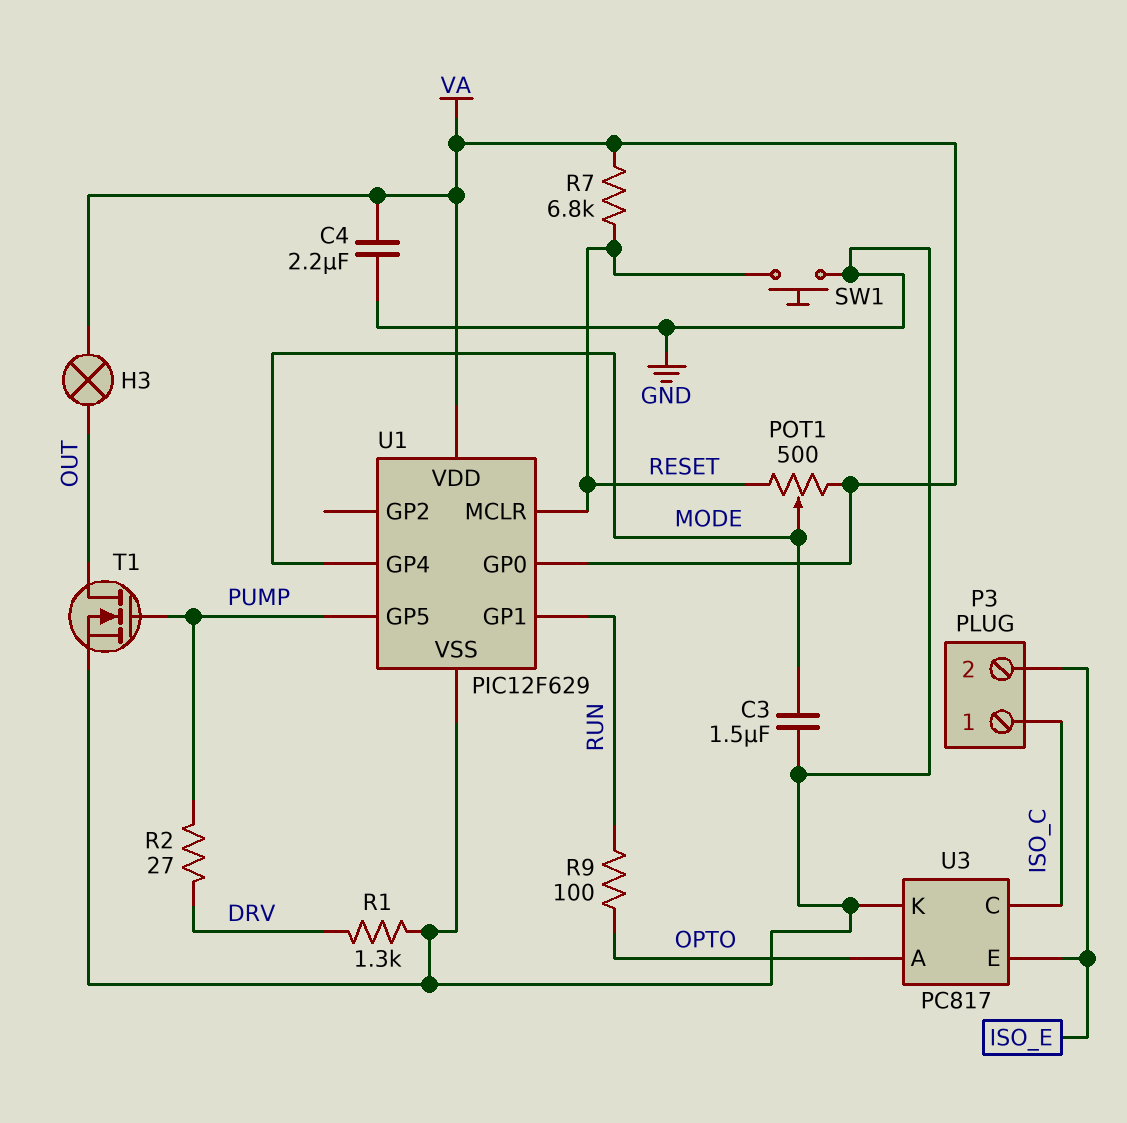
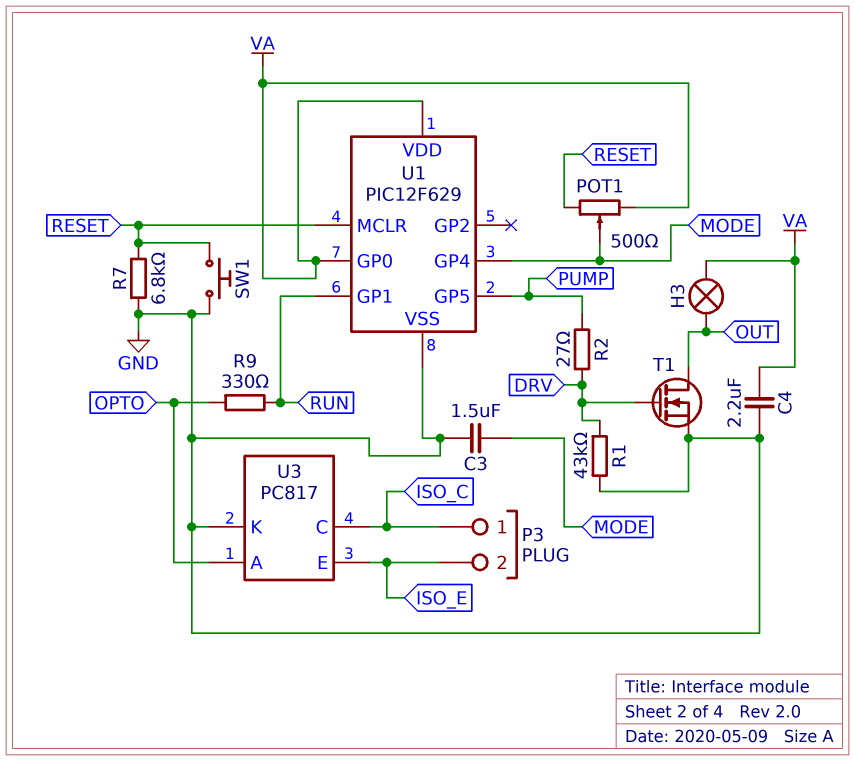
R1: 1.3k (DRV, GND) -> 43k (DRV, GND)
R7: 6.8k (RESET, VA) -> 6.8k (GND, RESET)
R9: 100 (OPTO, RUN) -> 330 (OPTO, RUN)
T1: NMOS (G PUMP, D OUT, S GND) -> NMOS (G DRV, D OUT, S GND)

